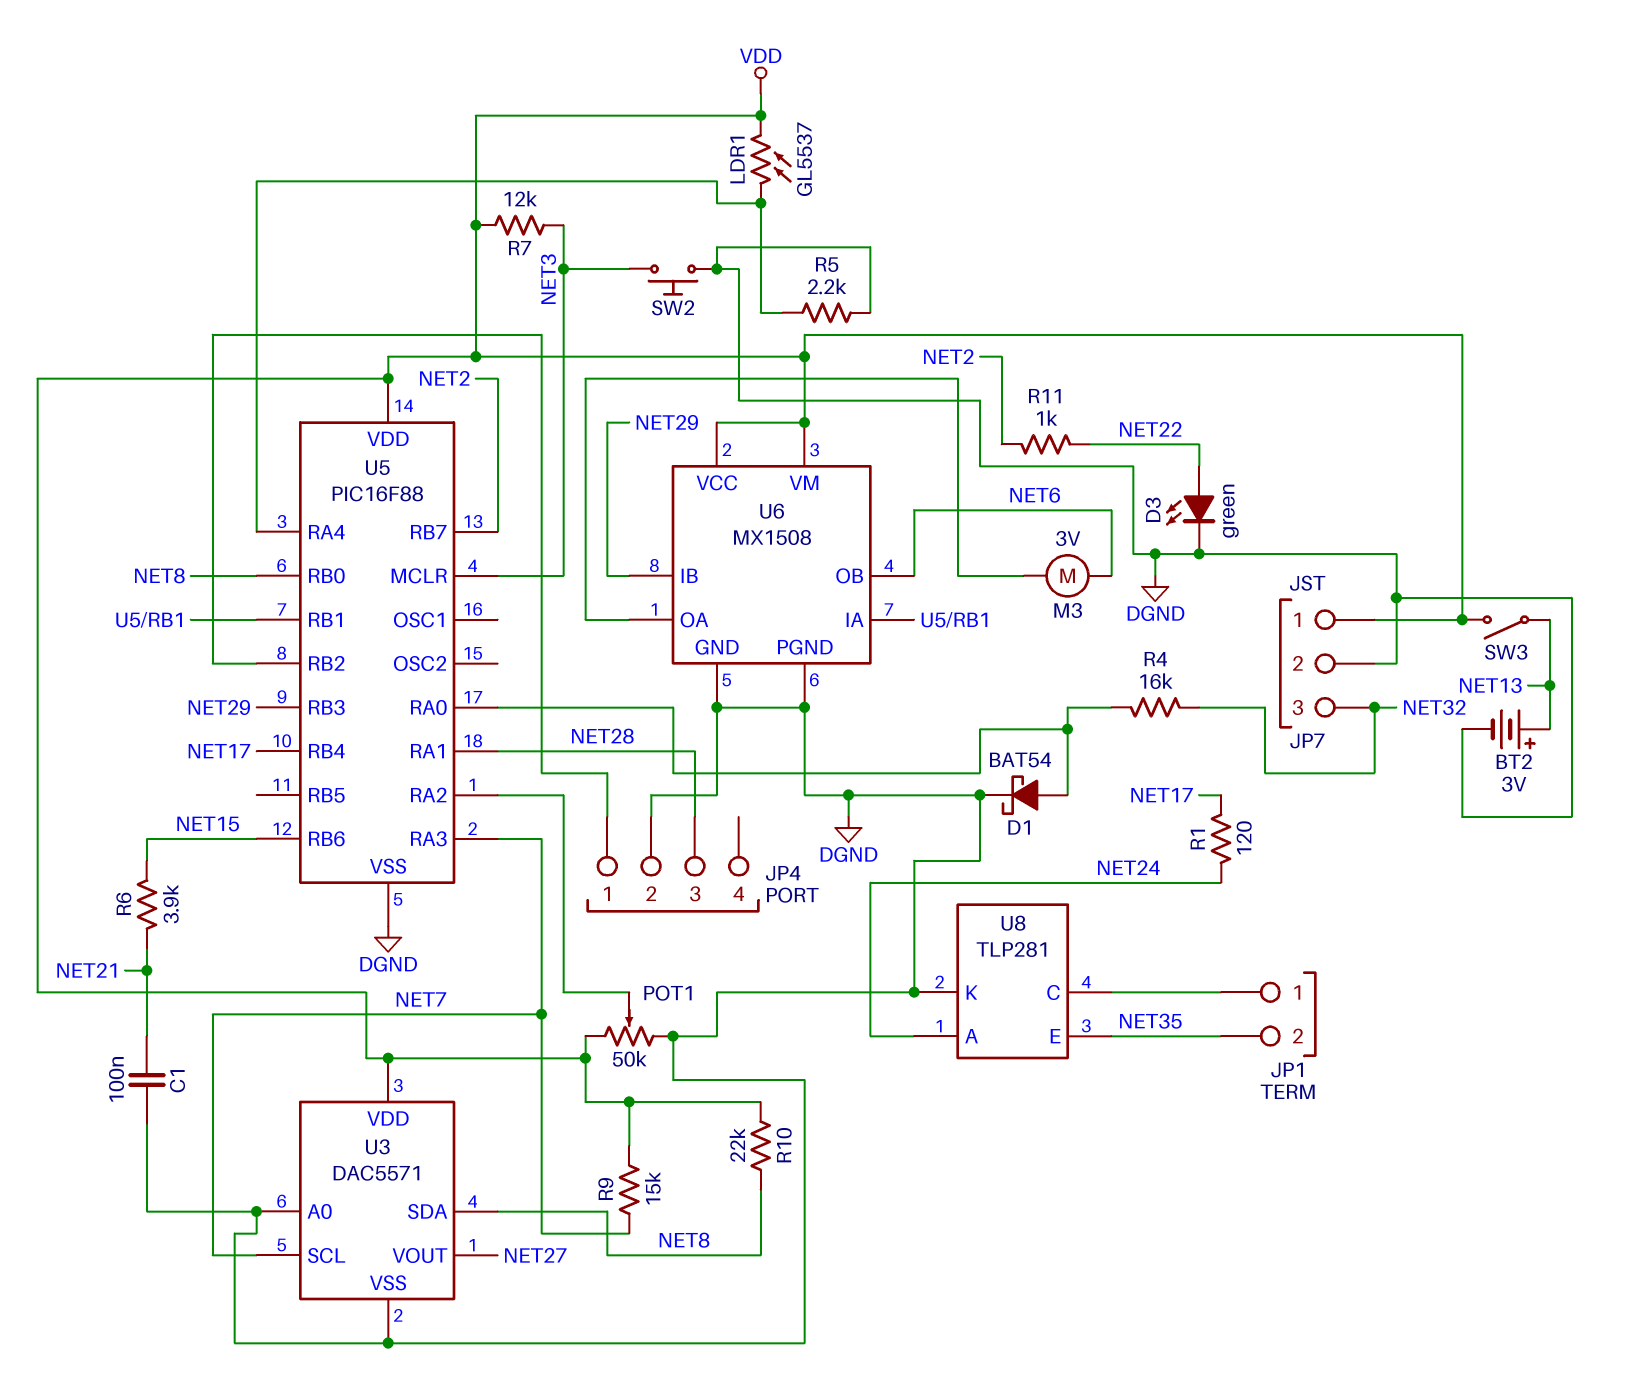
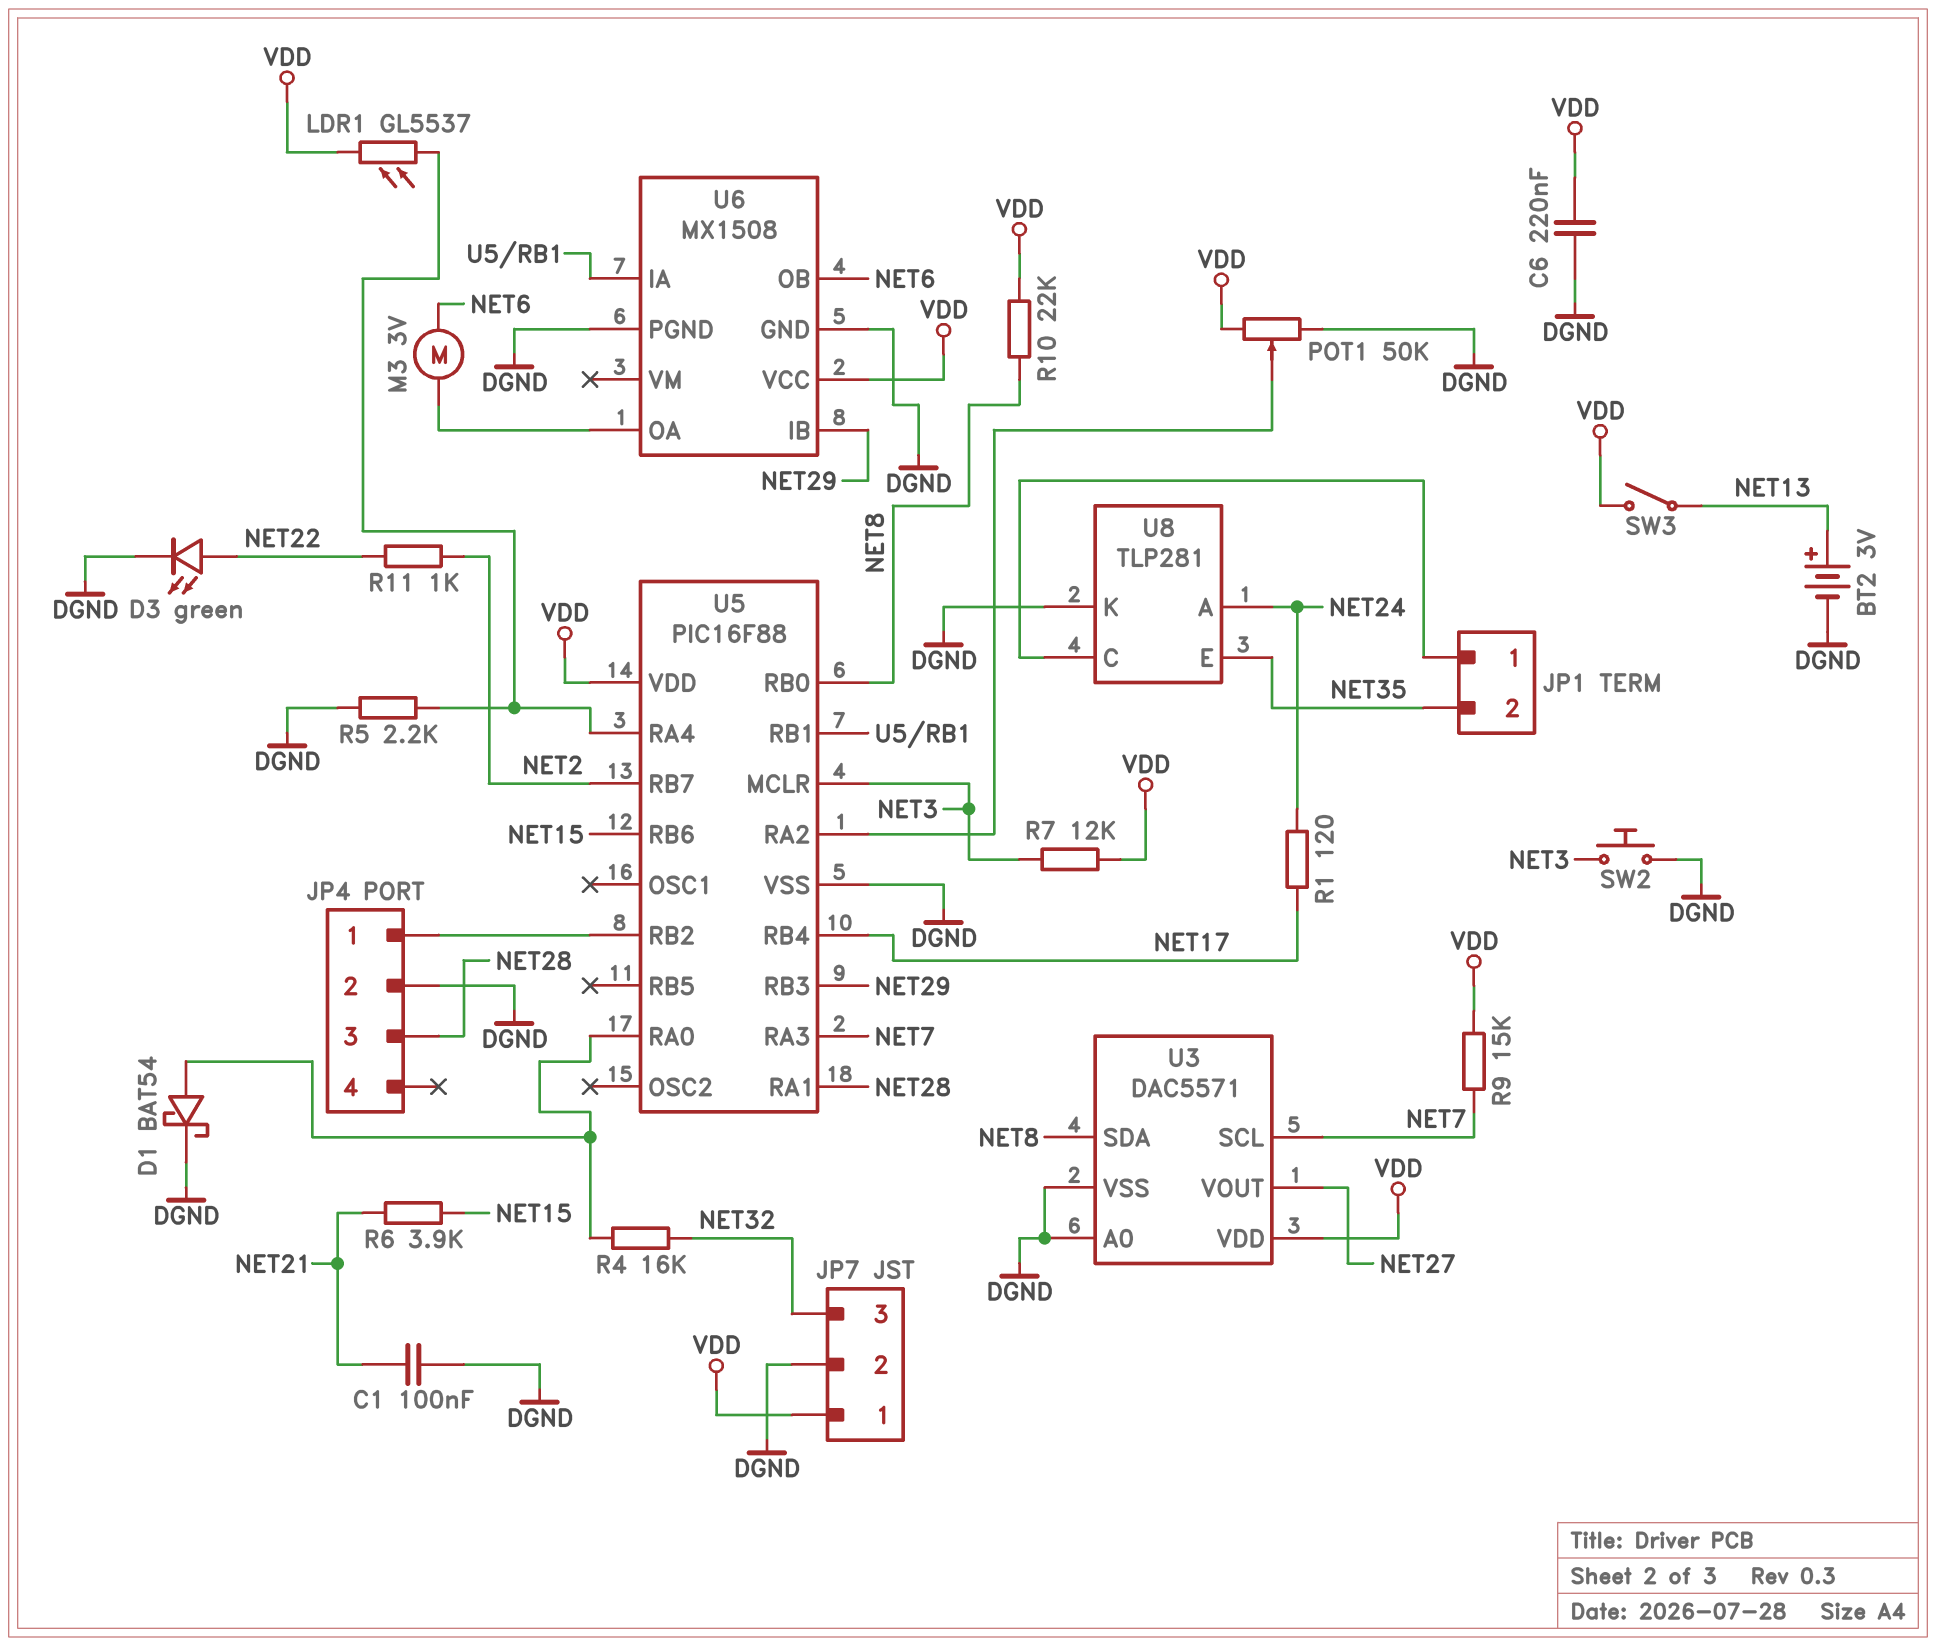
C6: none -> 220nF (DGND, VDD)
U6 pin VM: VDD -> none

